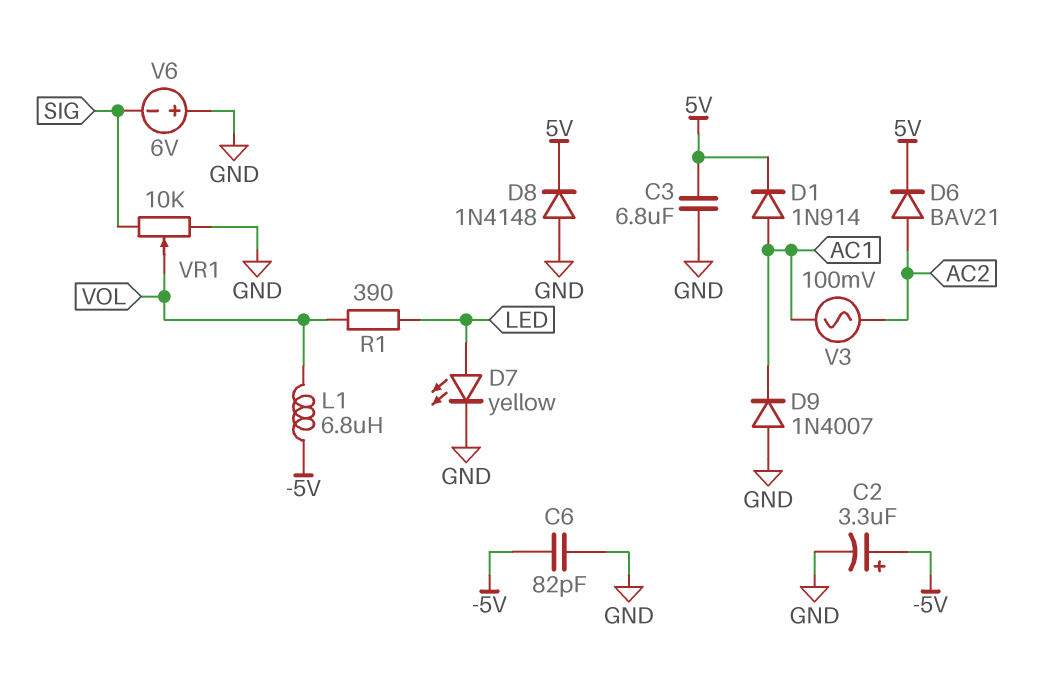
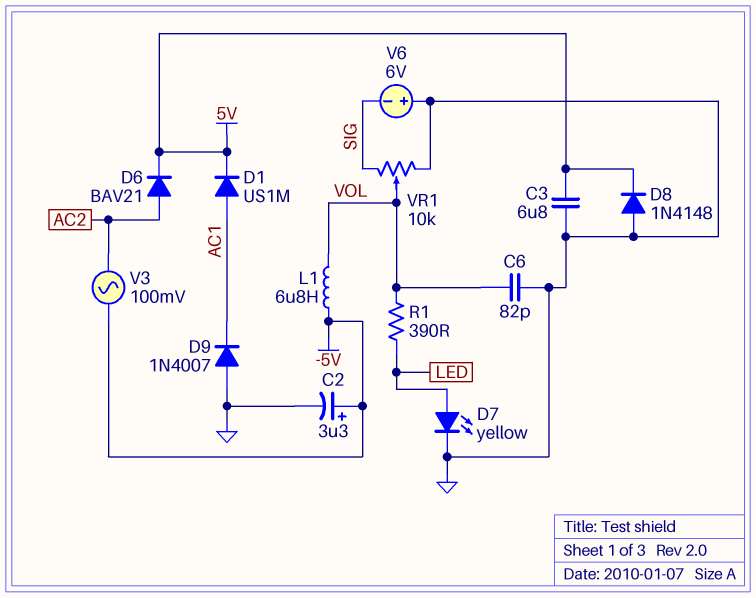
C6: 82pF (-5V, GND) -> 82pF (GND, VOL)
D1: diode 1N914 (A AC1, K 5V) -> diode US1M (A AC1, K 5V)
V3: AC 100mV (AC1, AC2) -> AC 100mV (-5V, AC2)

